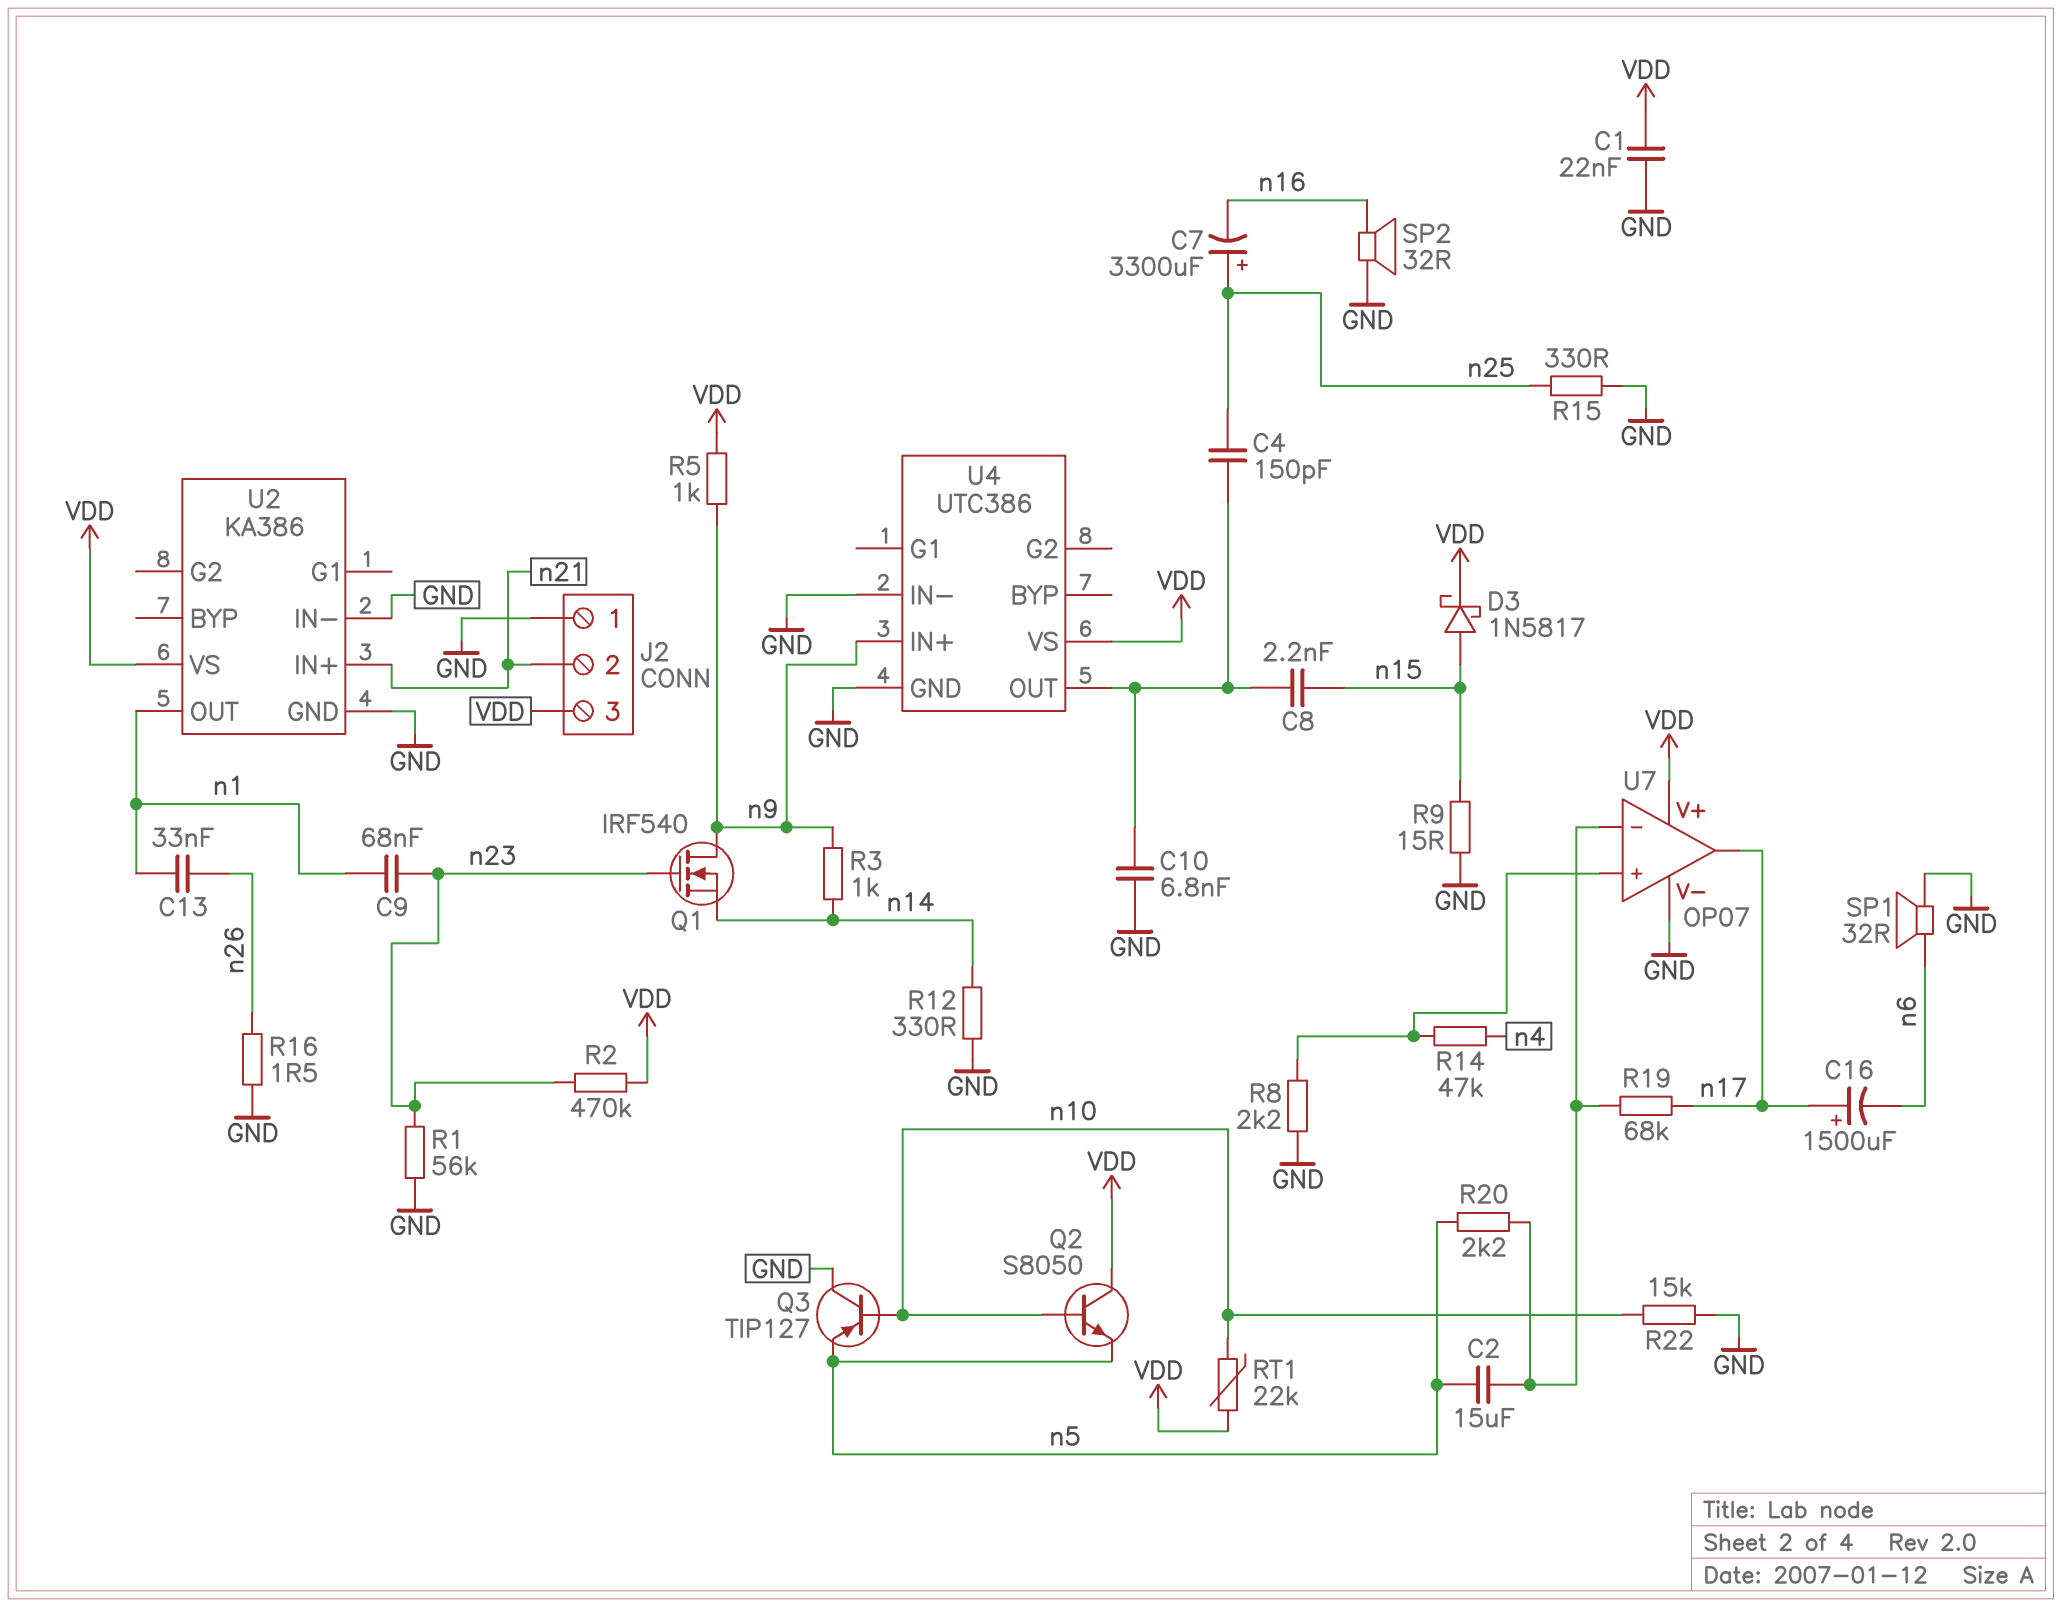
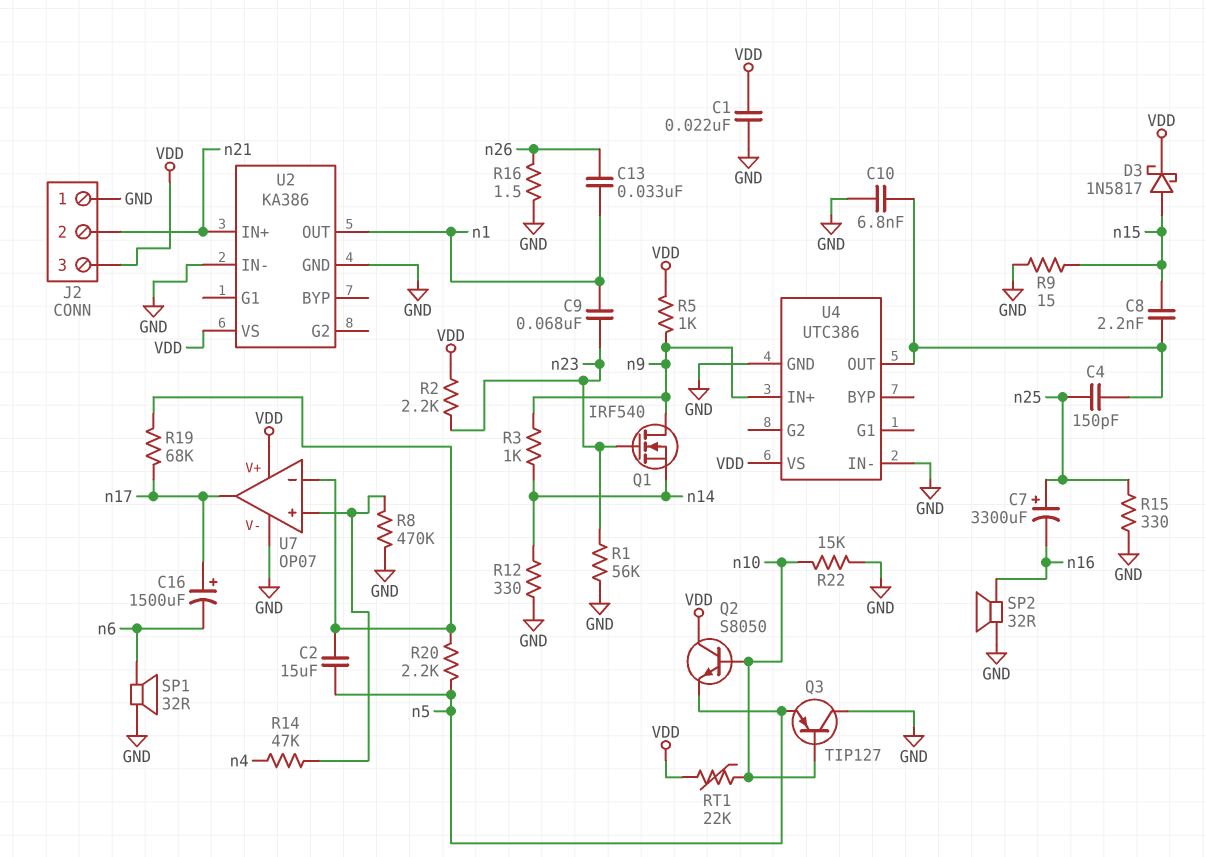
R2: 470k (VDD, n23) -> 2.2k (VDD, n23)
R8: 2.2k (GND, U7/in+) -> 470k (GND, U7/in+)

